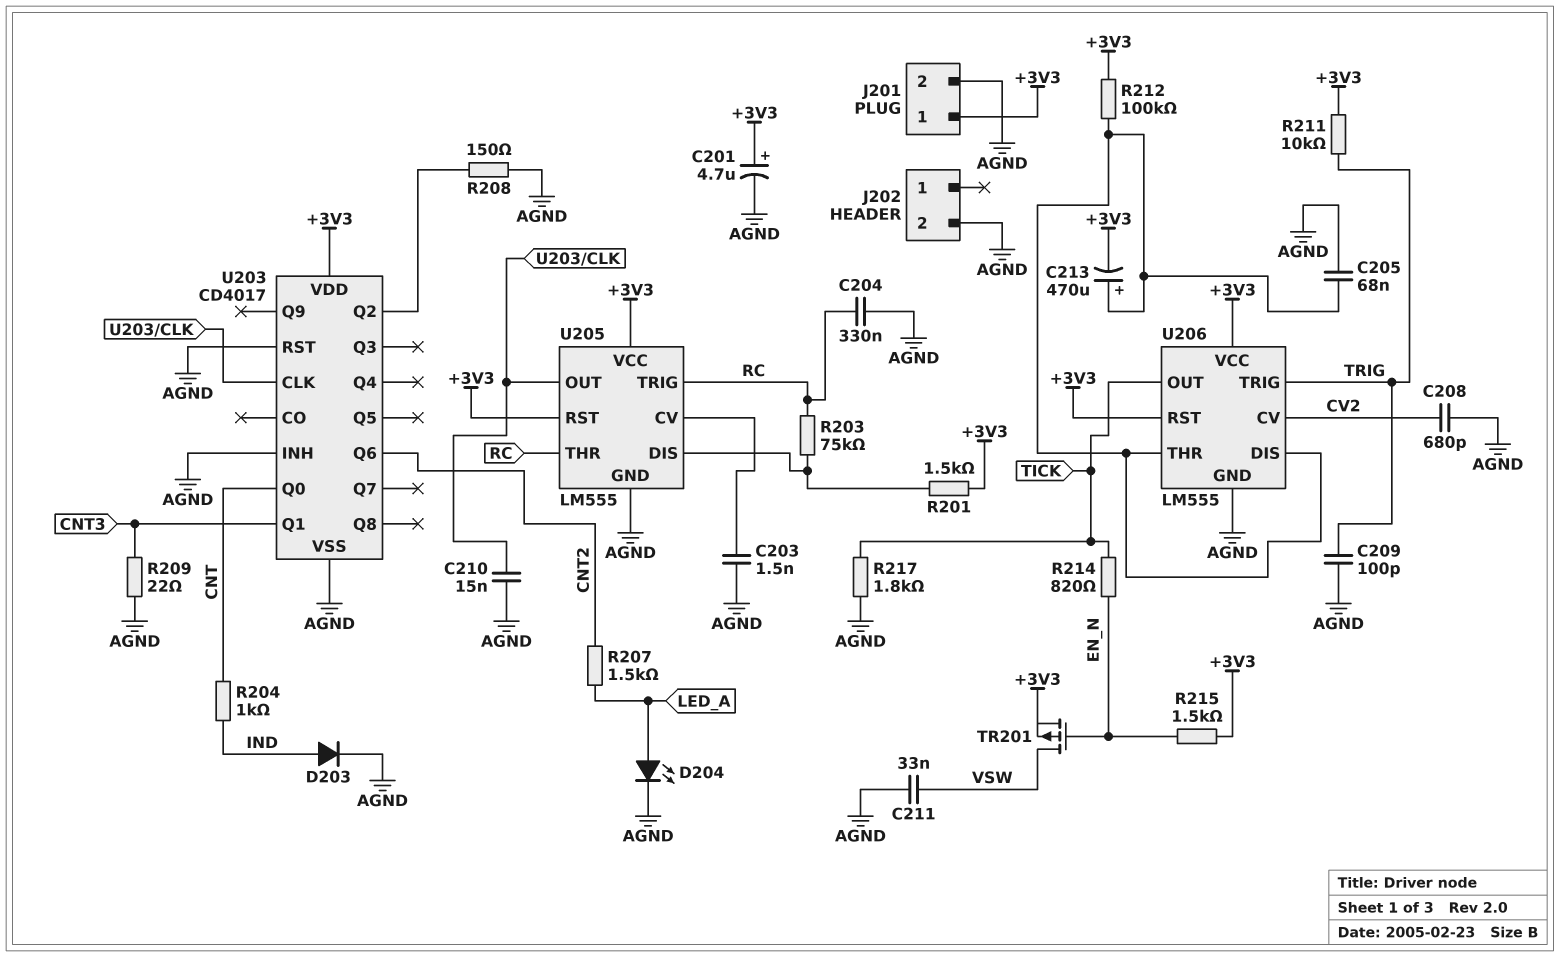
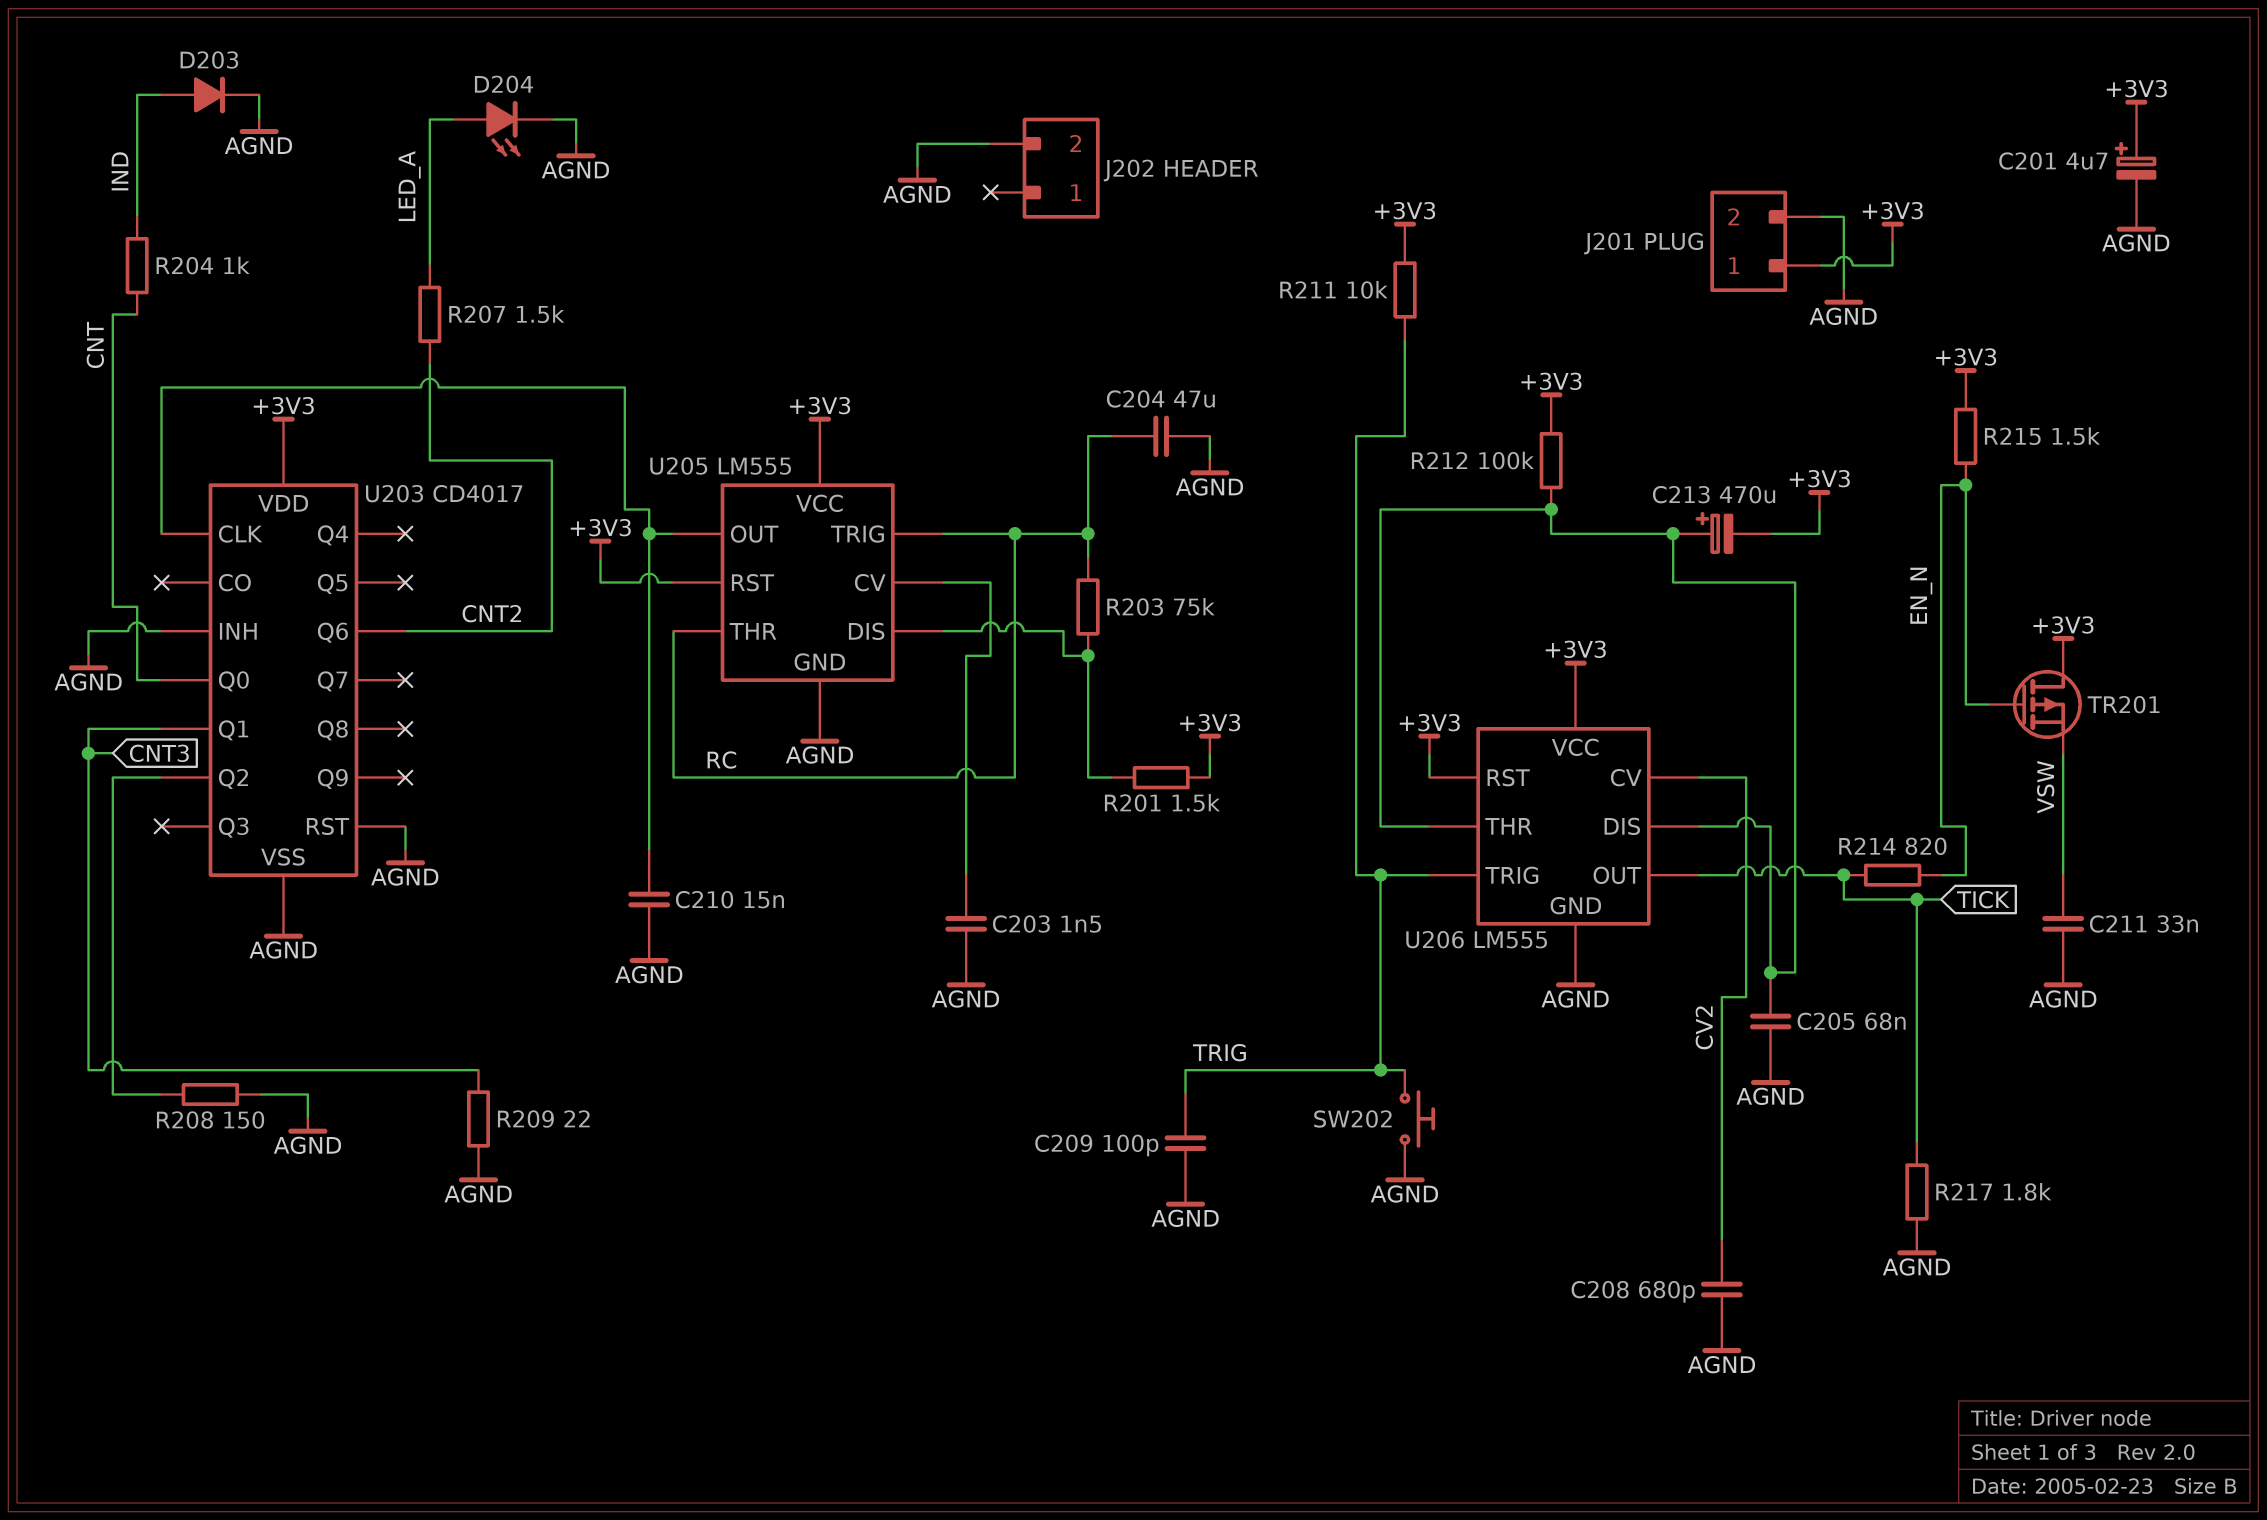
C204: 330nF (AGND, RC) -> 47uF (AGND, RC)
SW202: none -> button (AGND, TRIG)
TR201: PMOS (G EN_N, D VSW, S +3V3) -> PMOS (G EN_N, D +3V3, S VSW)

